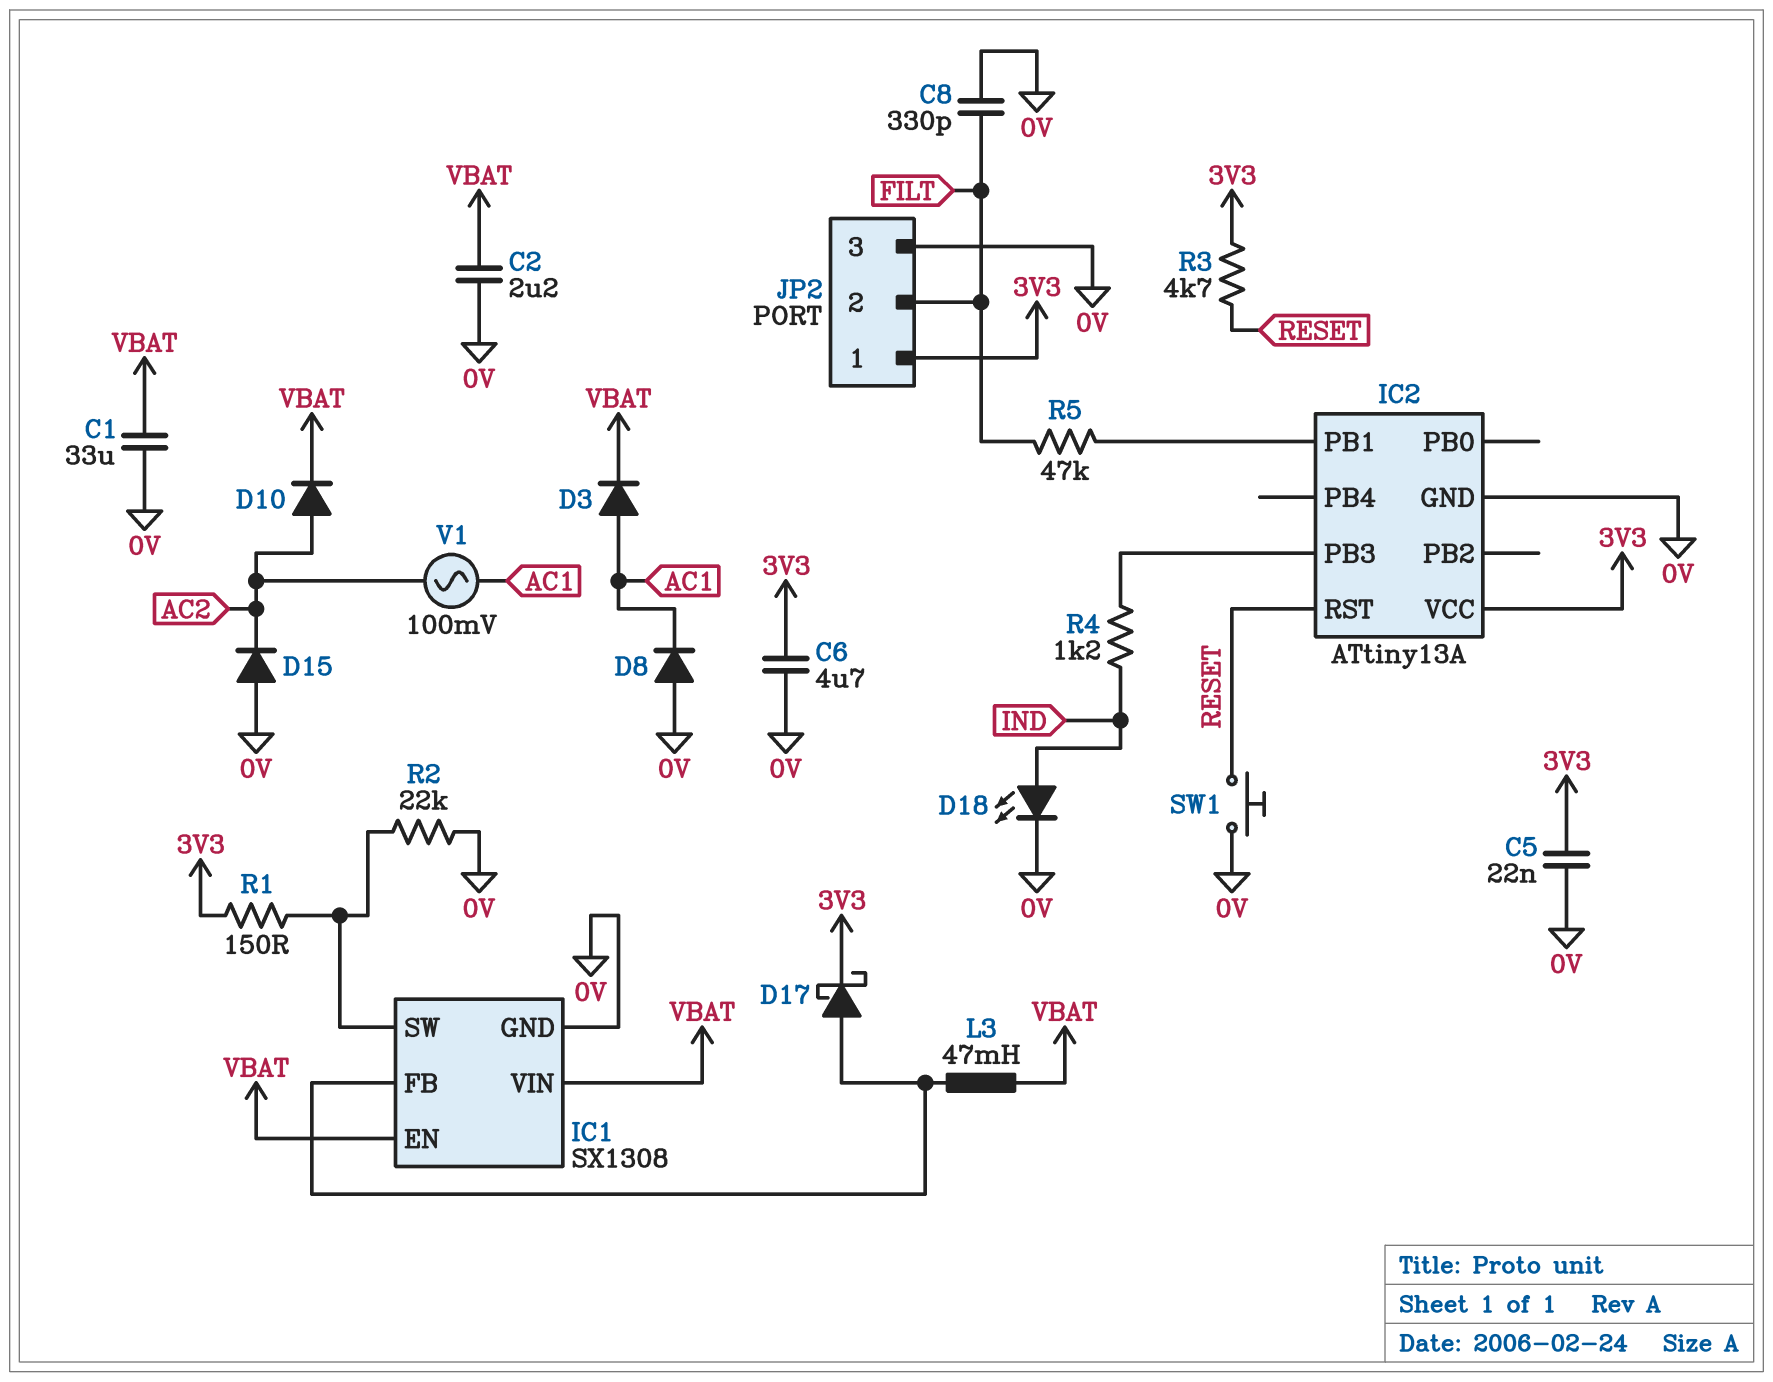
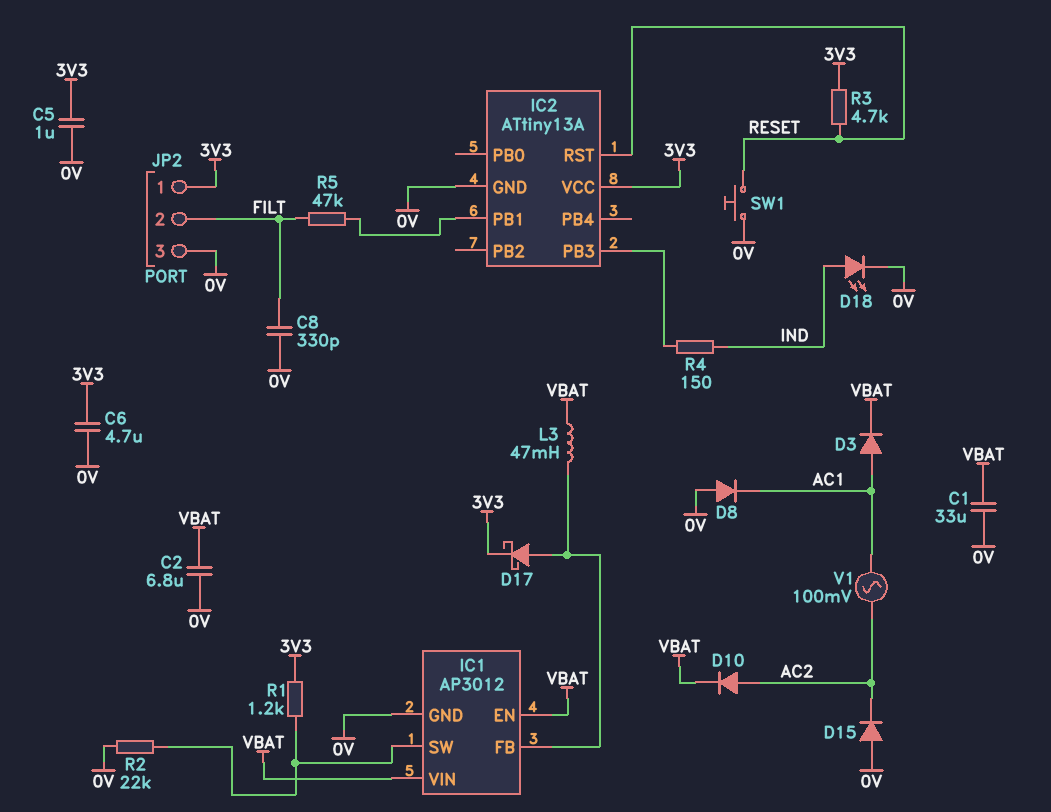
C2: 2.2uF (0V, VBAT) -> 6.8uF (0V, VBAT)
C5: 22nF (0V, 3V3) -> 1uF (0V, 3V3)
IC1: SX1308 -> AP3012
R1: 150 (3V3, IC1/SW) -> 1.2k (3V3, IC1/SW)
R4: 1.2k (IC2/PB3, IND) -> 150 (IC2/PB3, IND)

